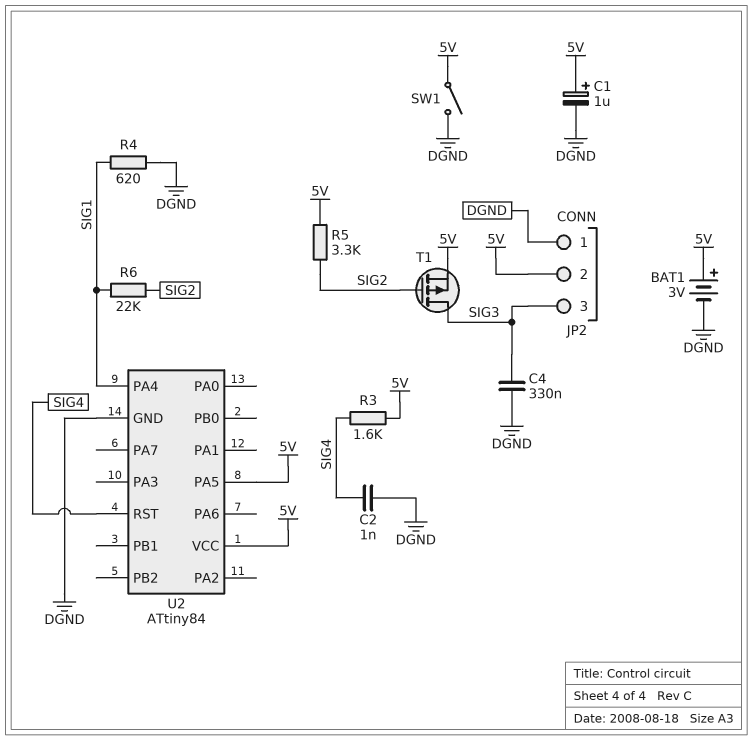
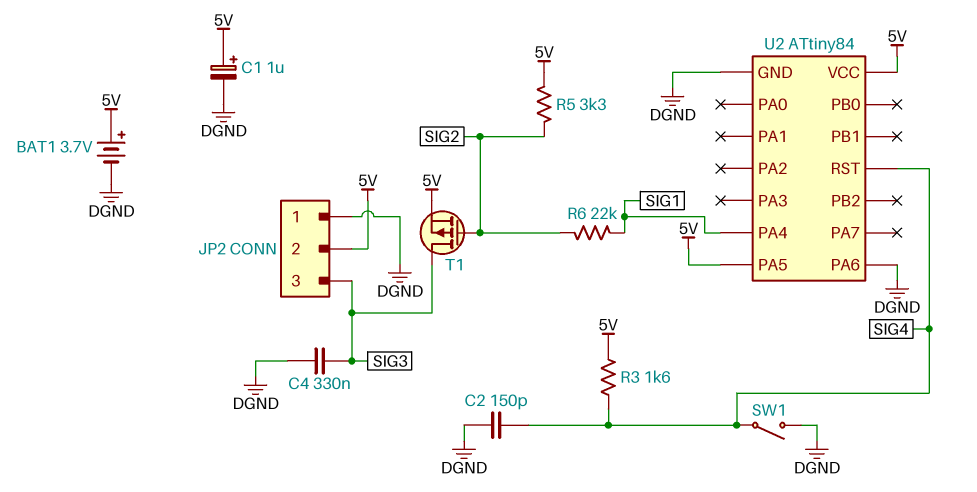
BAT1: 3V (plus 5V, minus DGND) -> 3.7V (plus 5V, minus DGND)
C2: 1nF (DGND, SIG4) -> 150pF (DGND, SIG4)
R4: 620 (DGND, SIG1) -> none
SW1: switch (5V, DGND) -> switch (DGND, SIG4)
U2 pin PA6: none -> DGND

